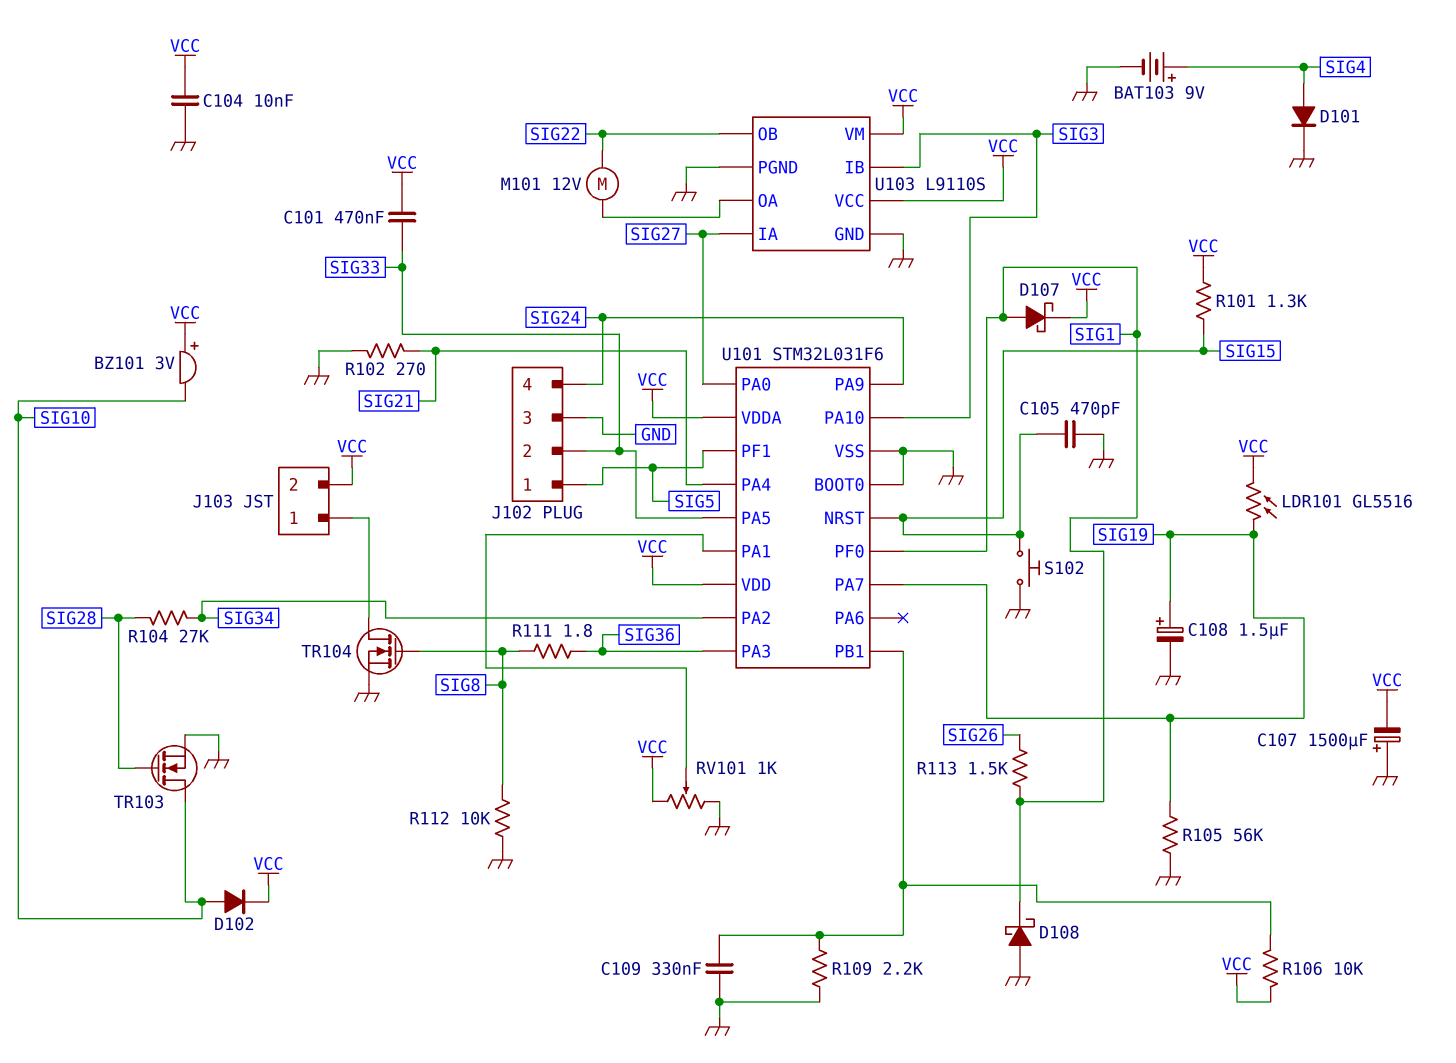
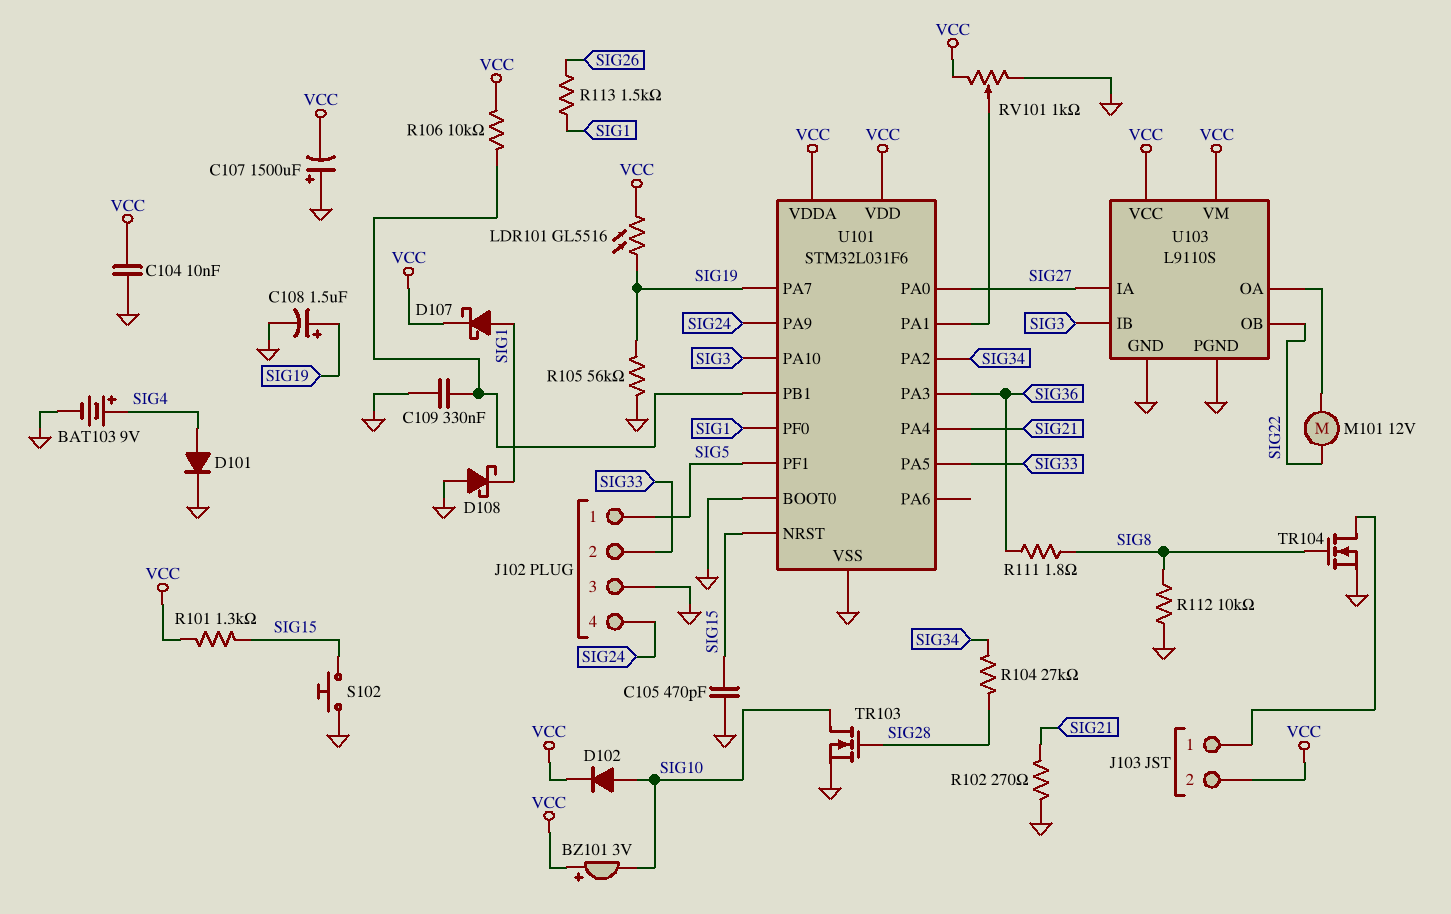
C101: 470nF (SIG33, VCC) -> none
R109: 2.2k (GND, U101/PB1) -> none

